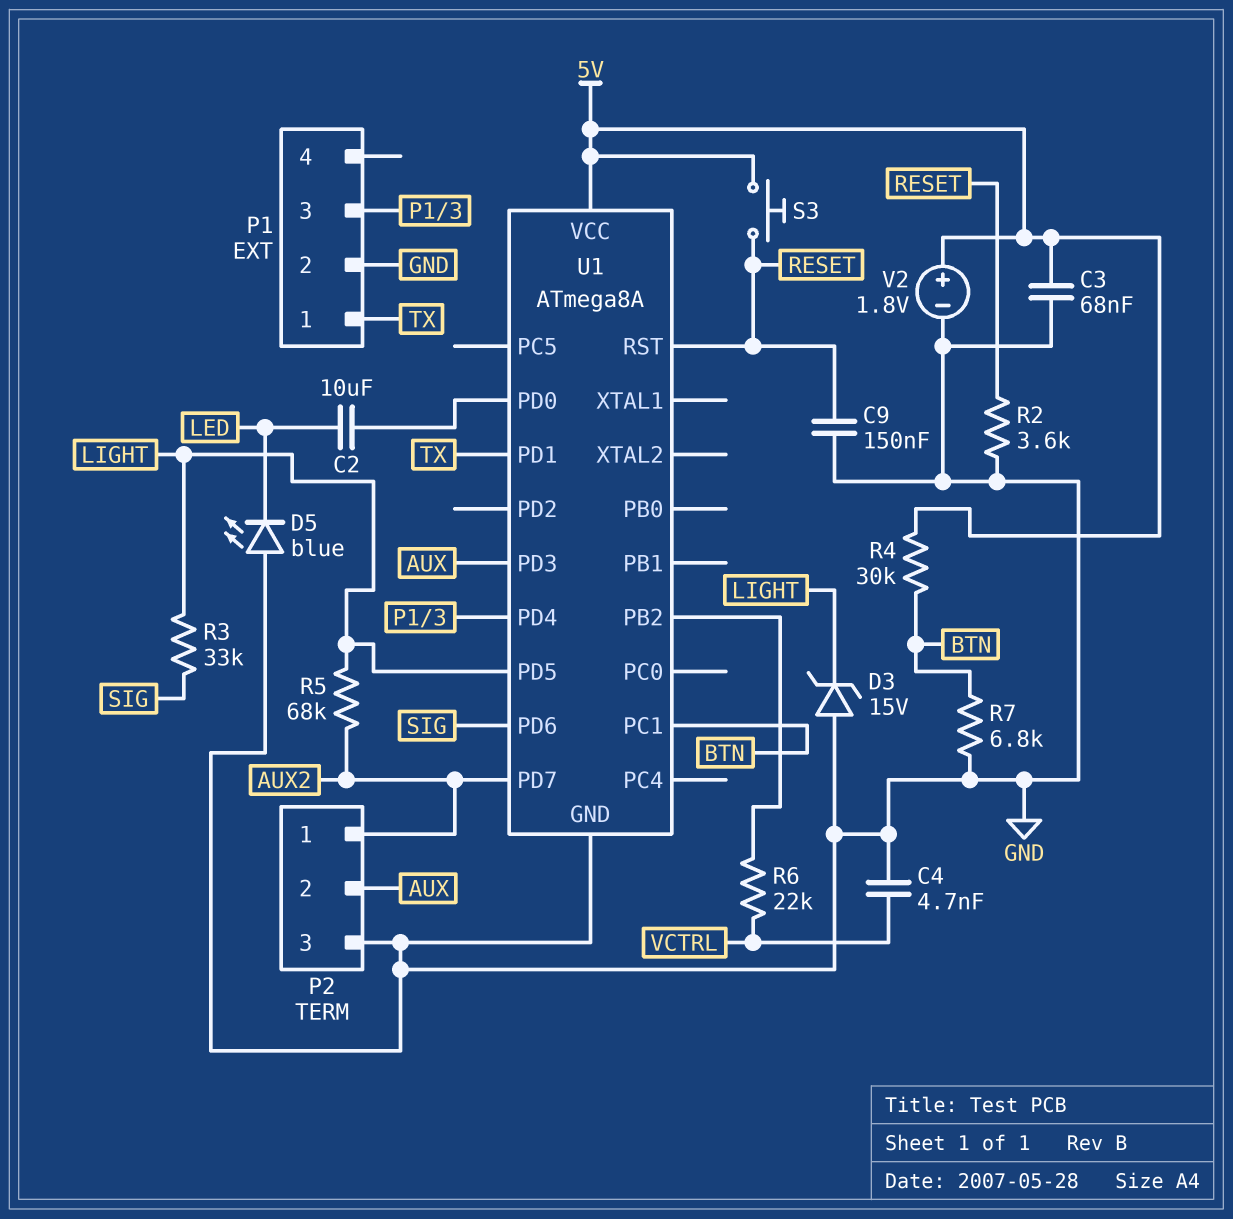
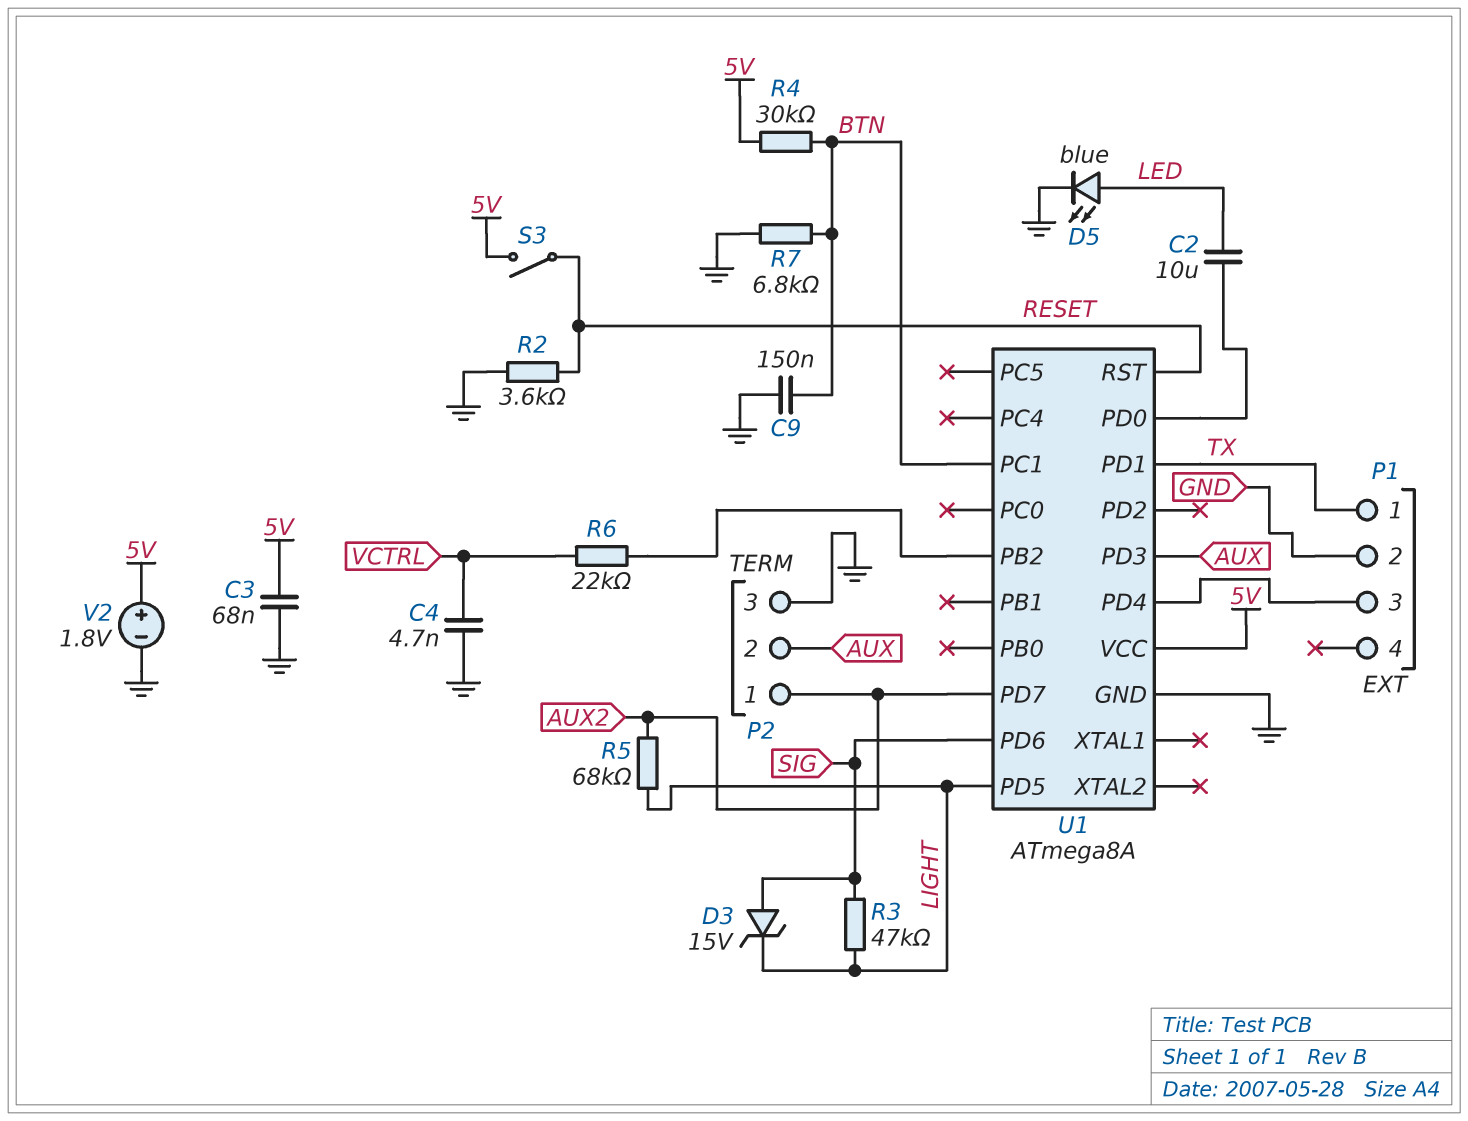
C9: 150nF (GND, RESET) -> 150nF (BTN, GND)
D3: zener 15V (A GND, K LIGHT) -> zener 15V (A SIG, K LIGHT)
D5: LED blue (A GND, K LED) -> LED blue (A LED, K GND)
R3: 33k (LIGHT, SIG) -> 47k (LIGHT, SIG)
S3: button (5V, RESET) -> switch (5V, RESET)

